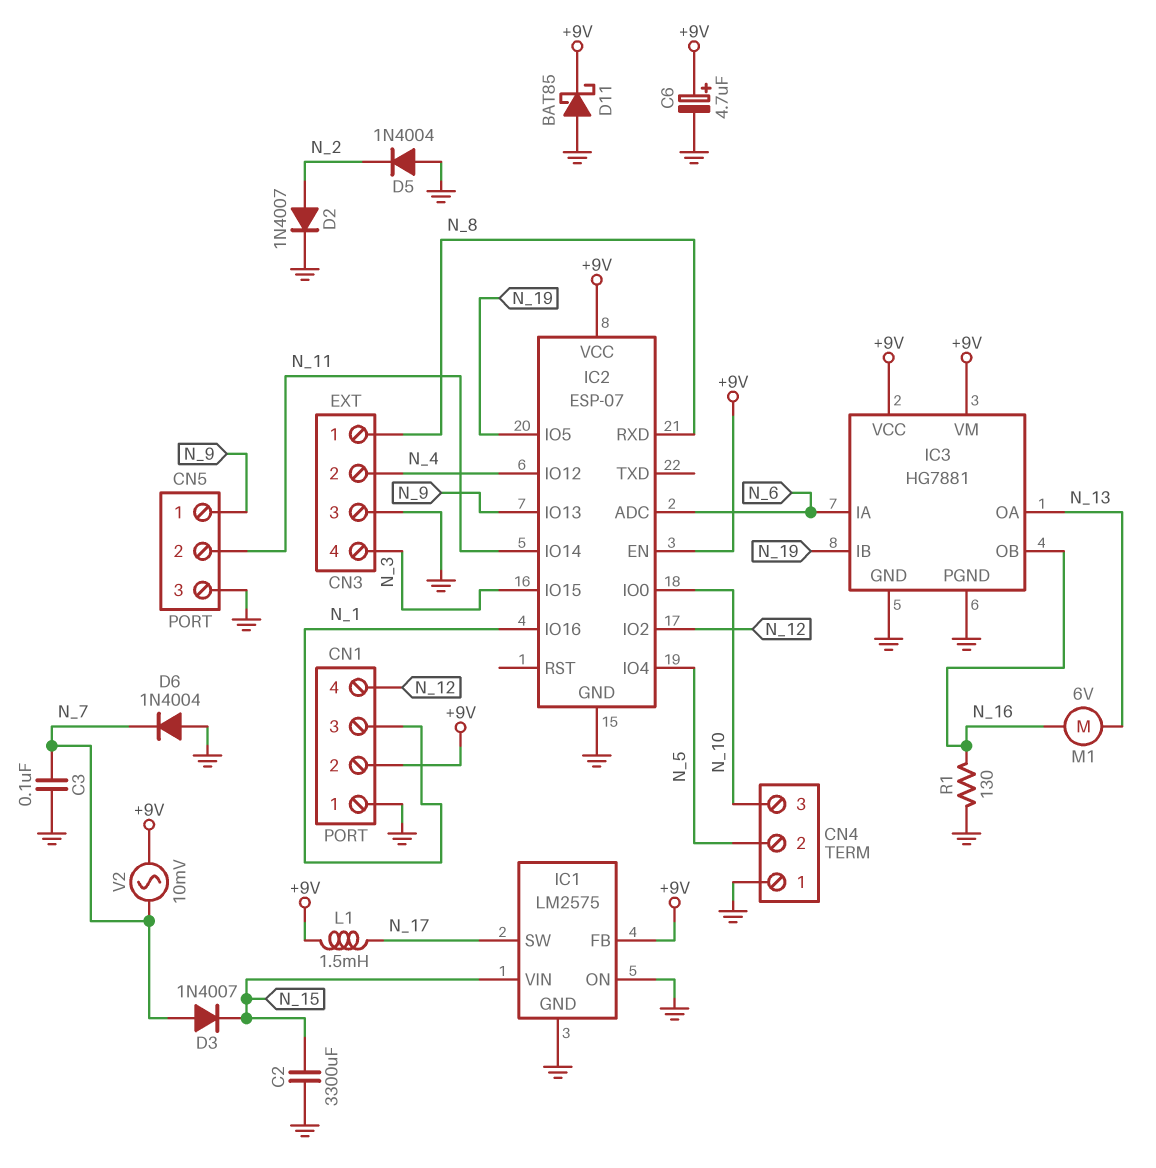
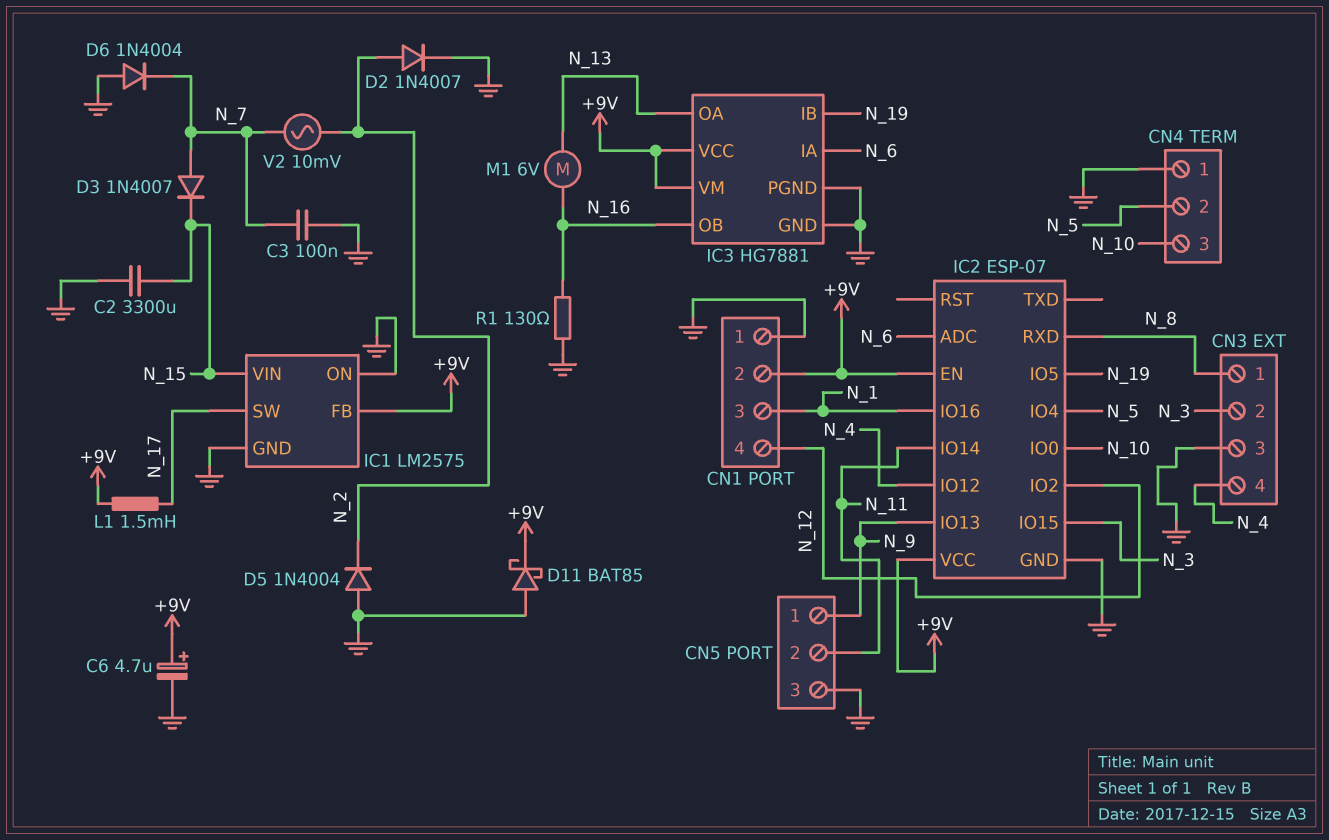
CN3 pin 2: N_4 -> N_3
CN3 pin 4: N_3 -> N_4
V2: AC 10mV (+9V, N_7) -> AC 10mV (N_2, N_7)

